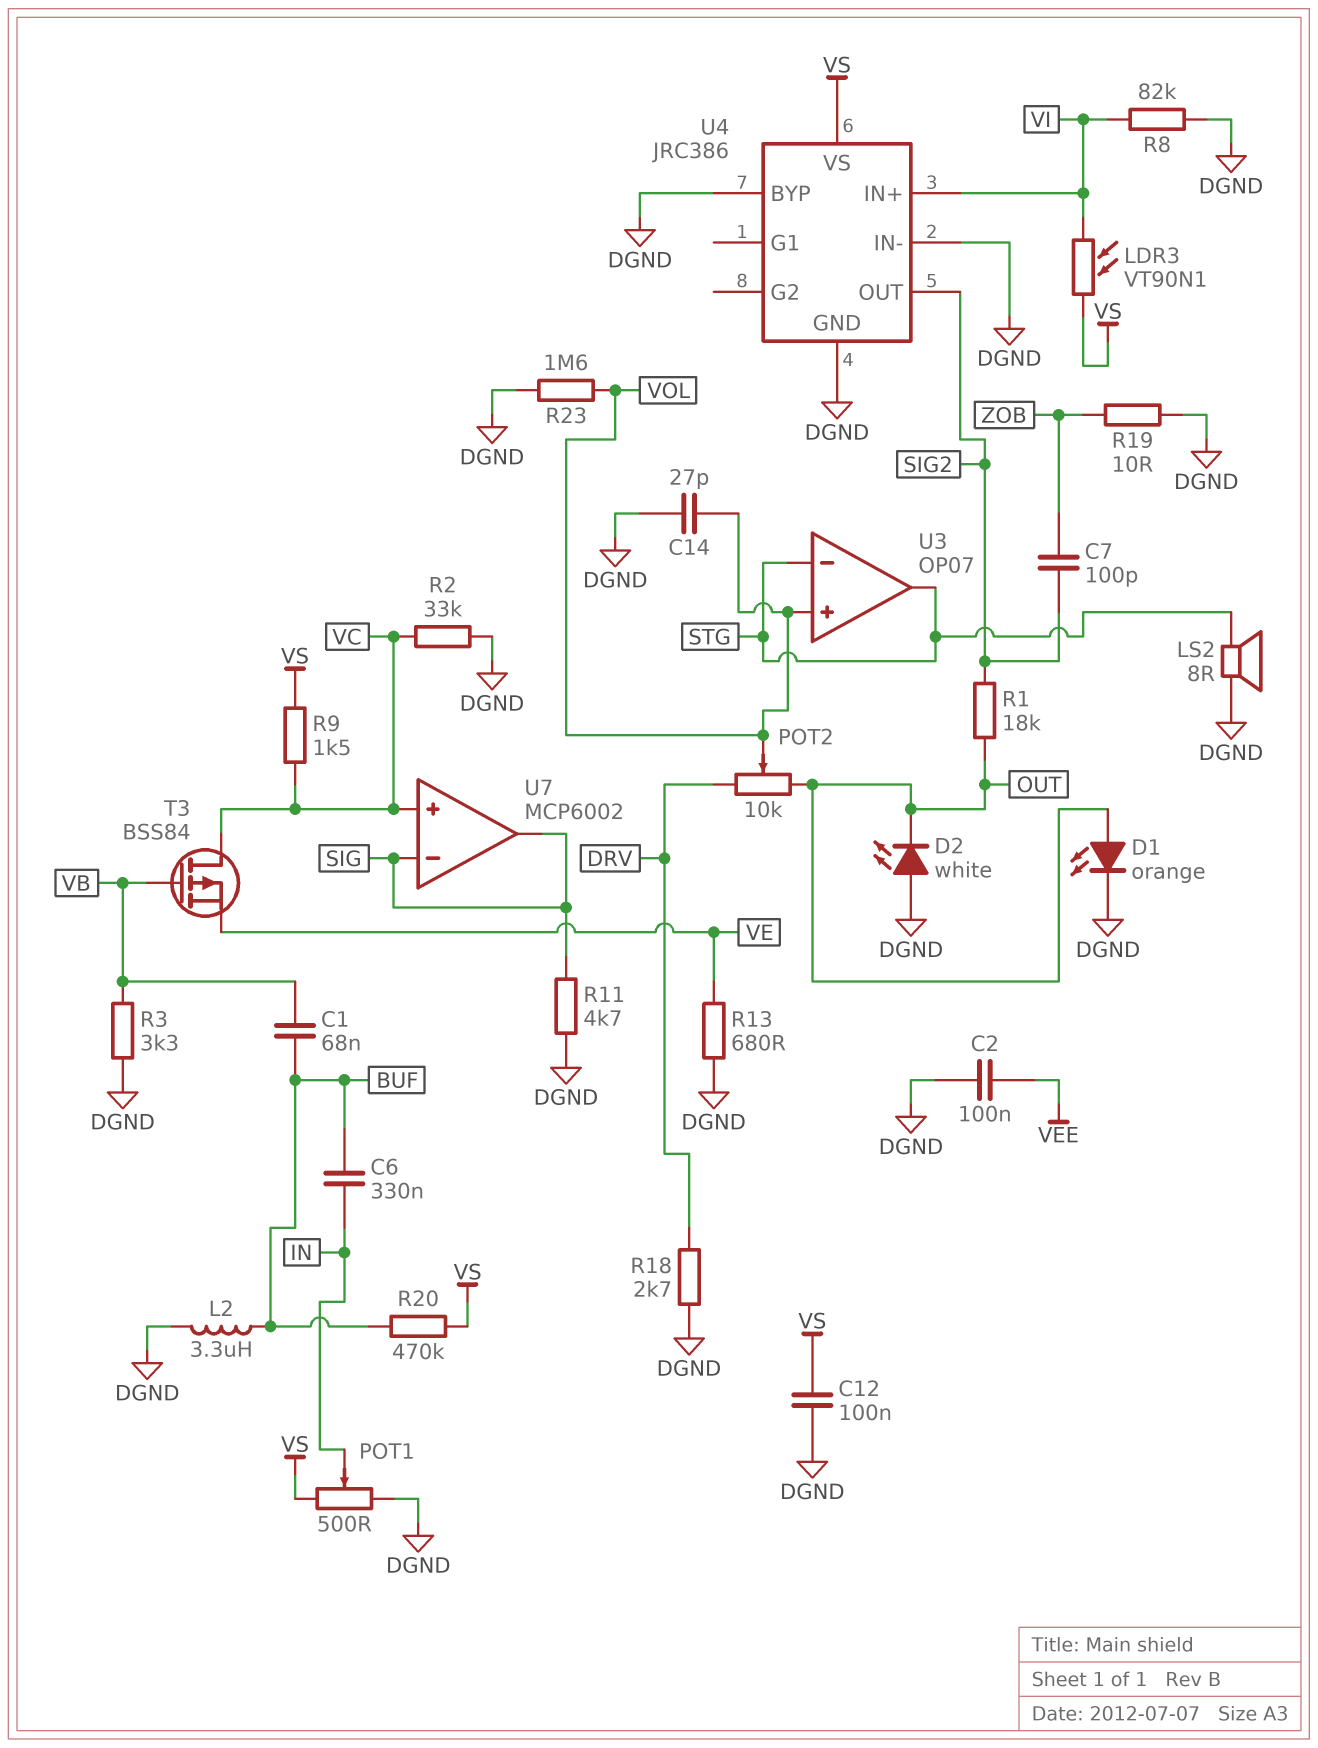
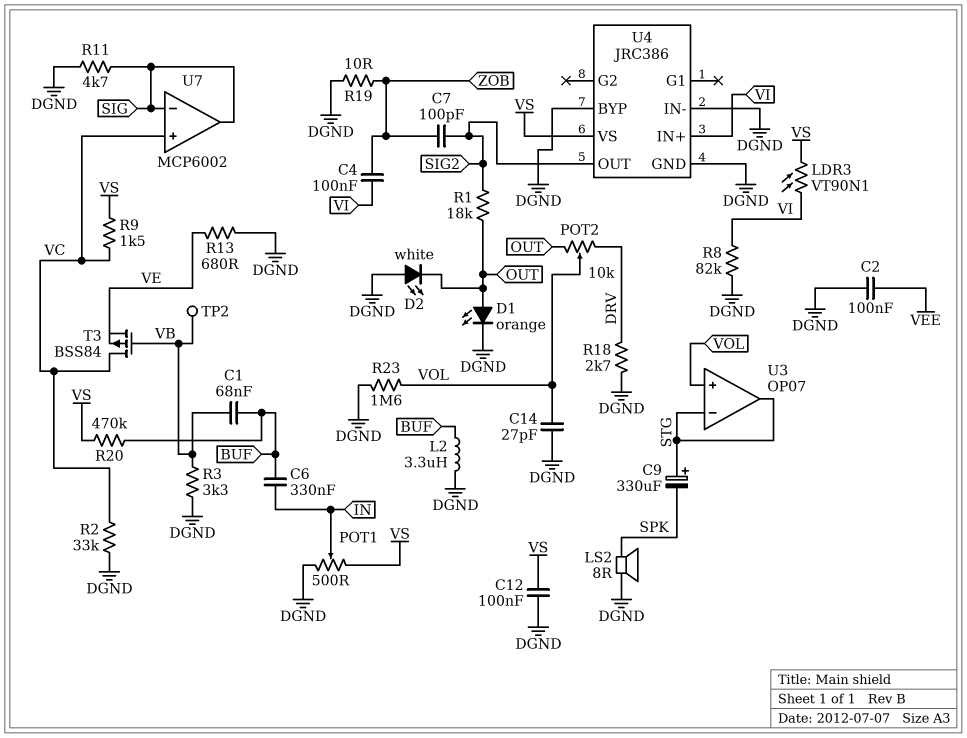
C4: none -> 100nF (VI, ZOB)
C9: none -> 330uF (plus STG, minus SPK)
LS2: speaker 8R (DGND, STG) -> speaker 8R (DGND, SPK)
TP2: none -> test point (VB)

